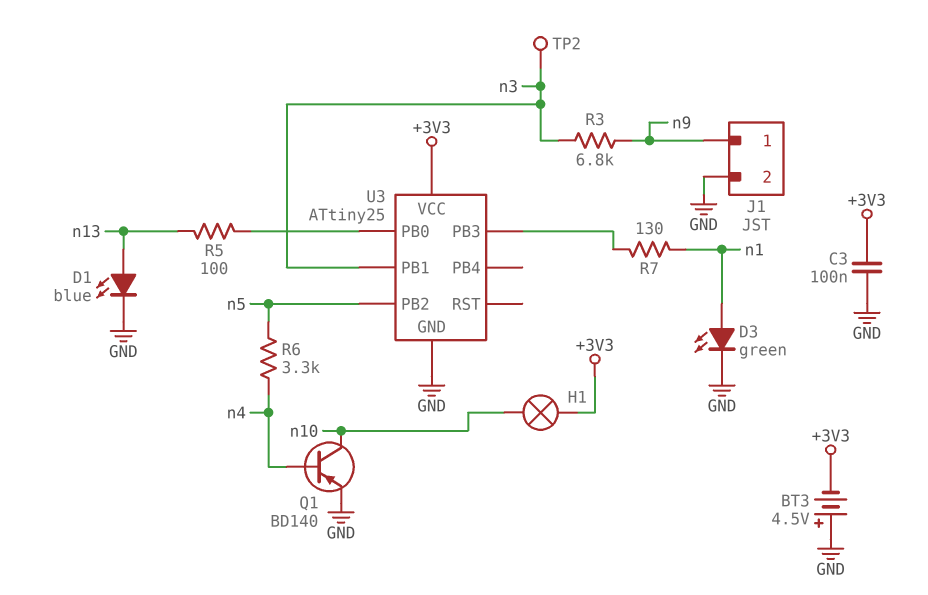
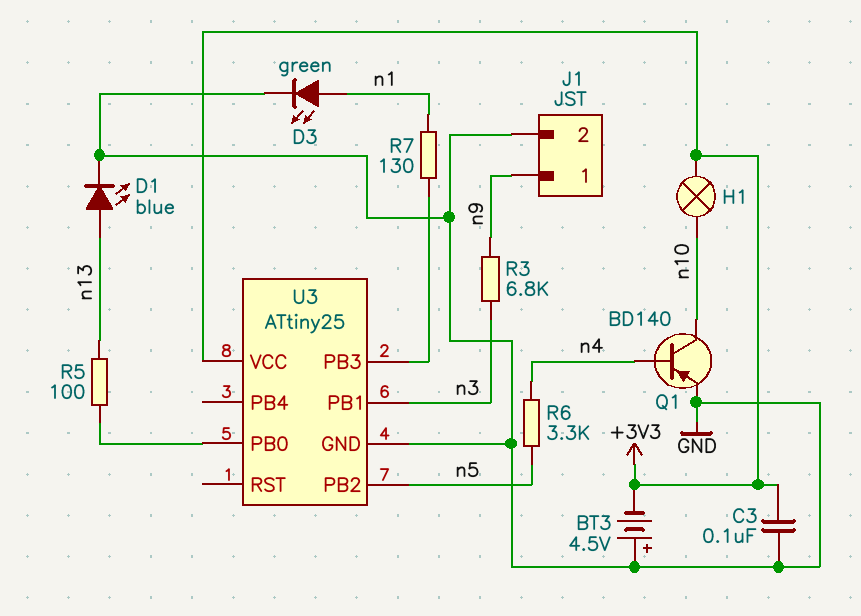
TP2: test point (n3) -> none

